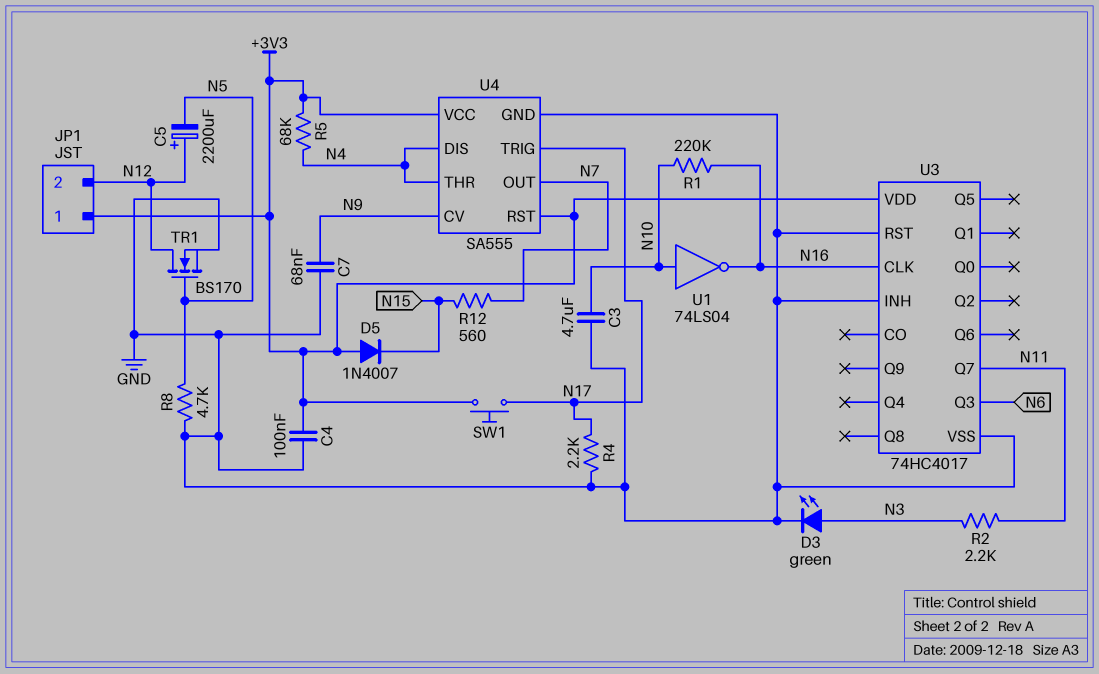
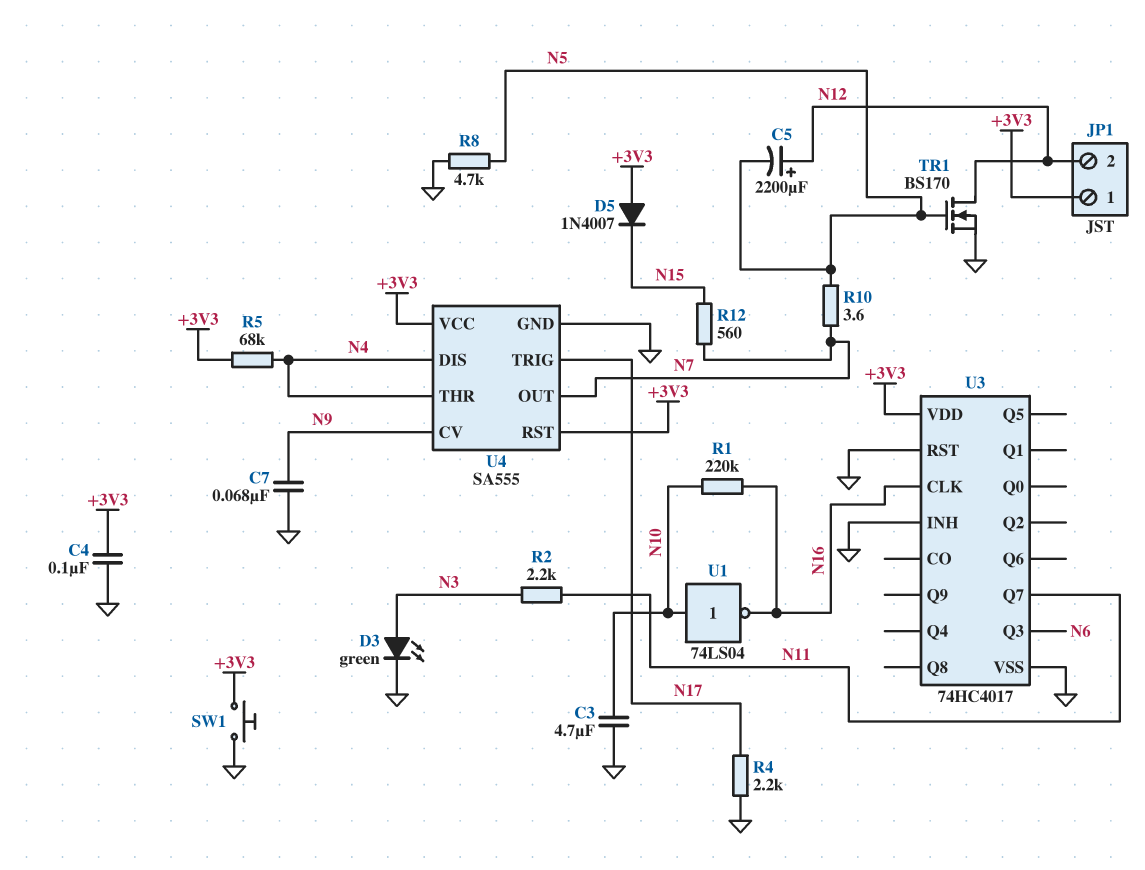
R10: none -> 3.6 (N5, N7)
SW1: button (+3V3, N17) -> button (+3V3, GND)

